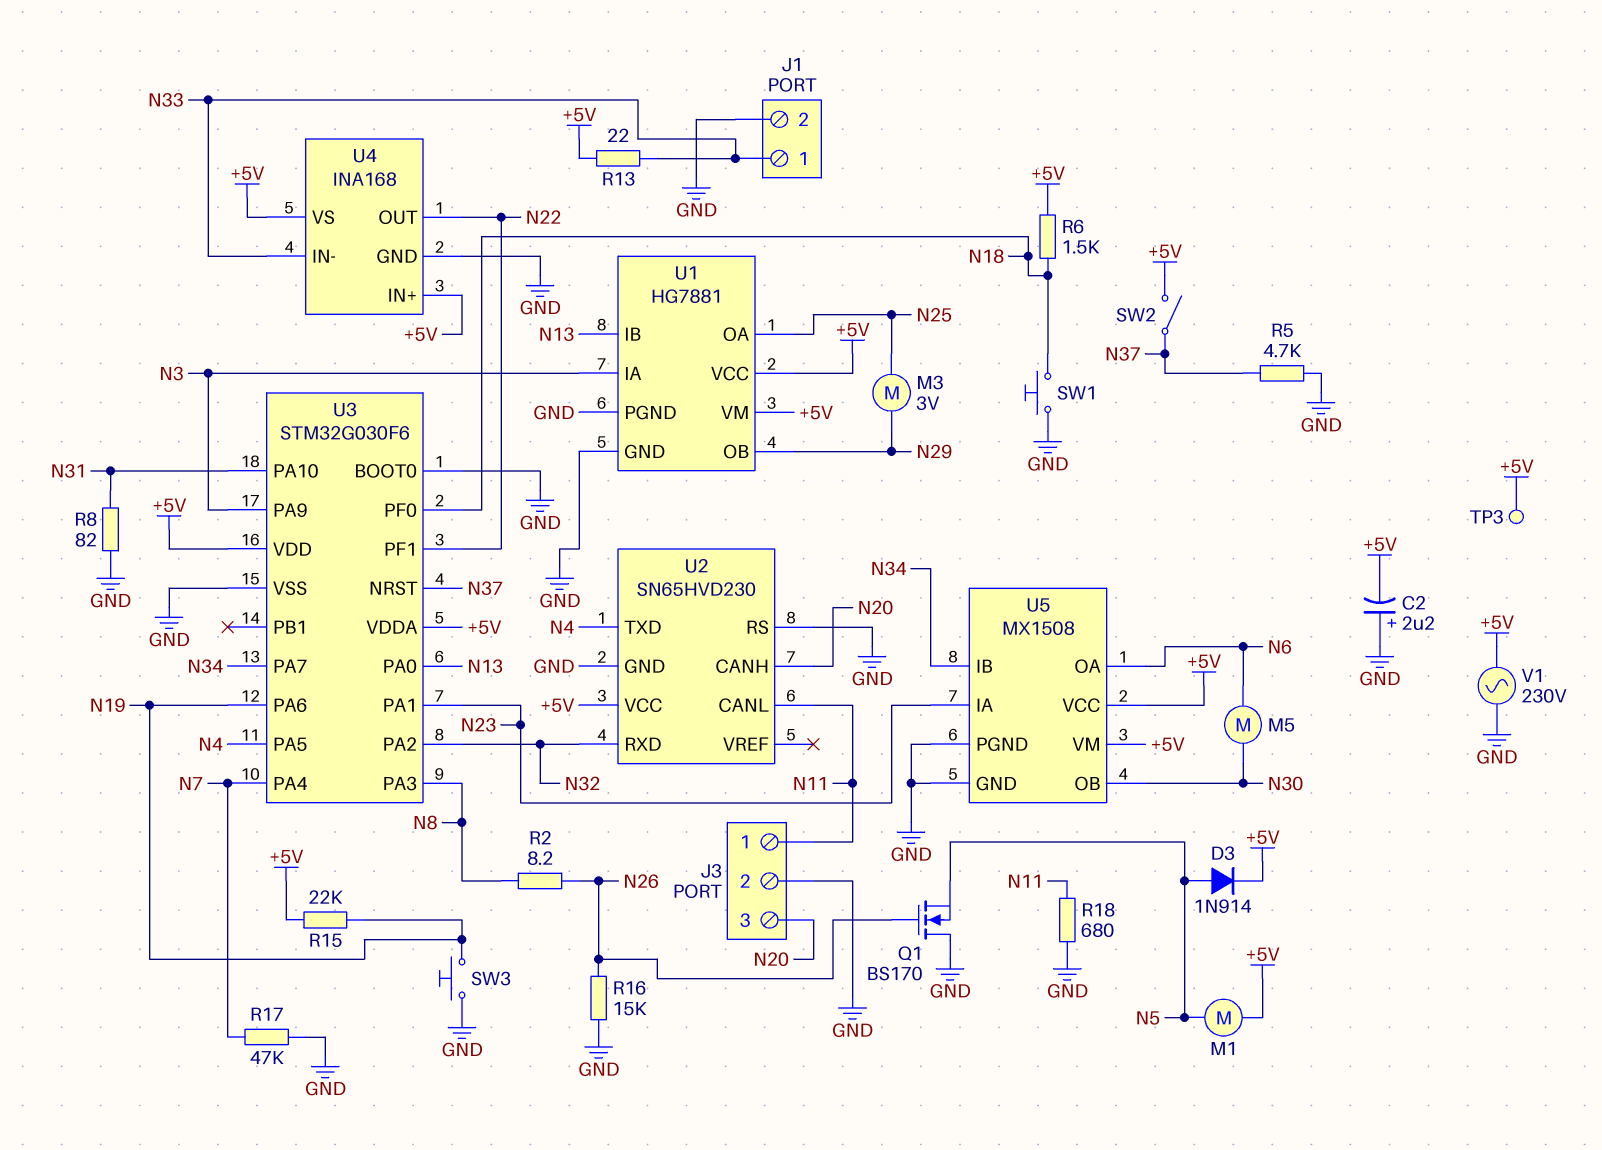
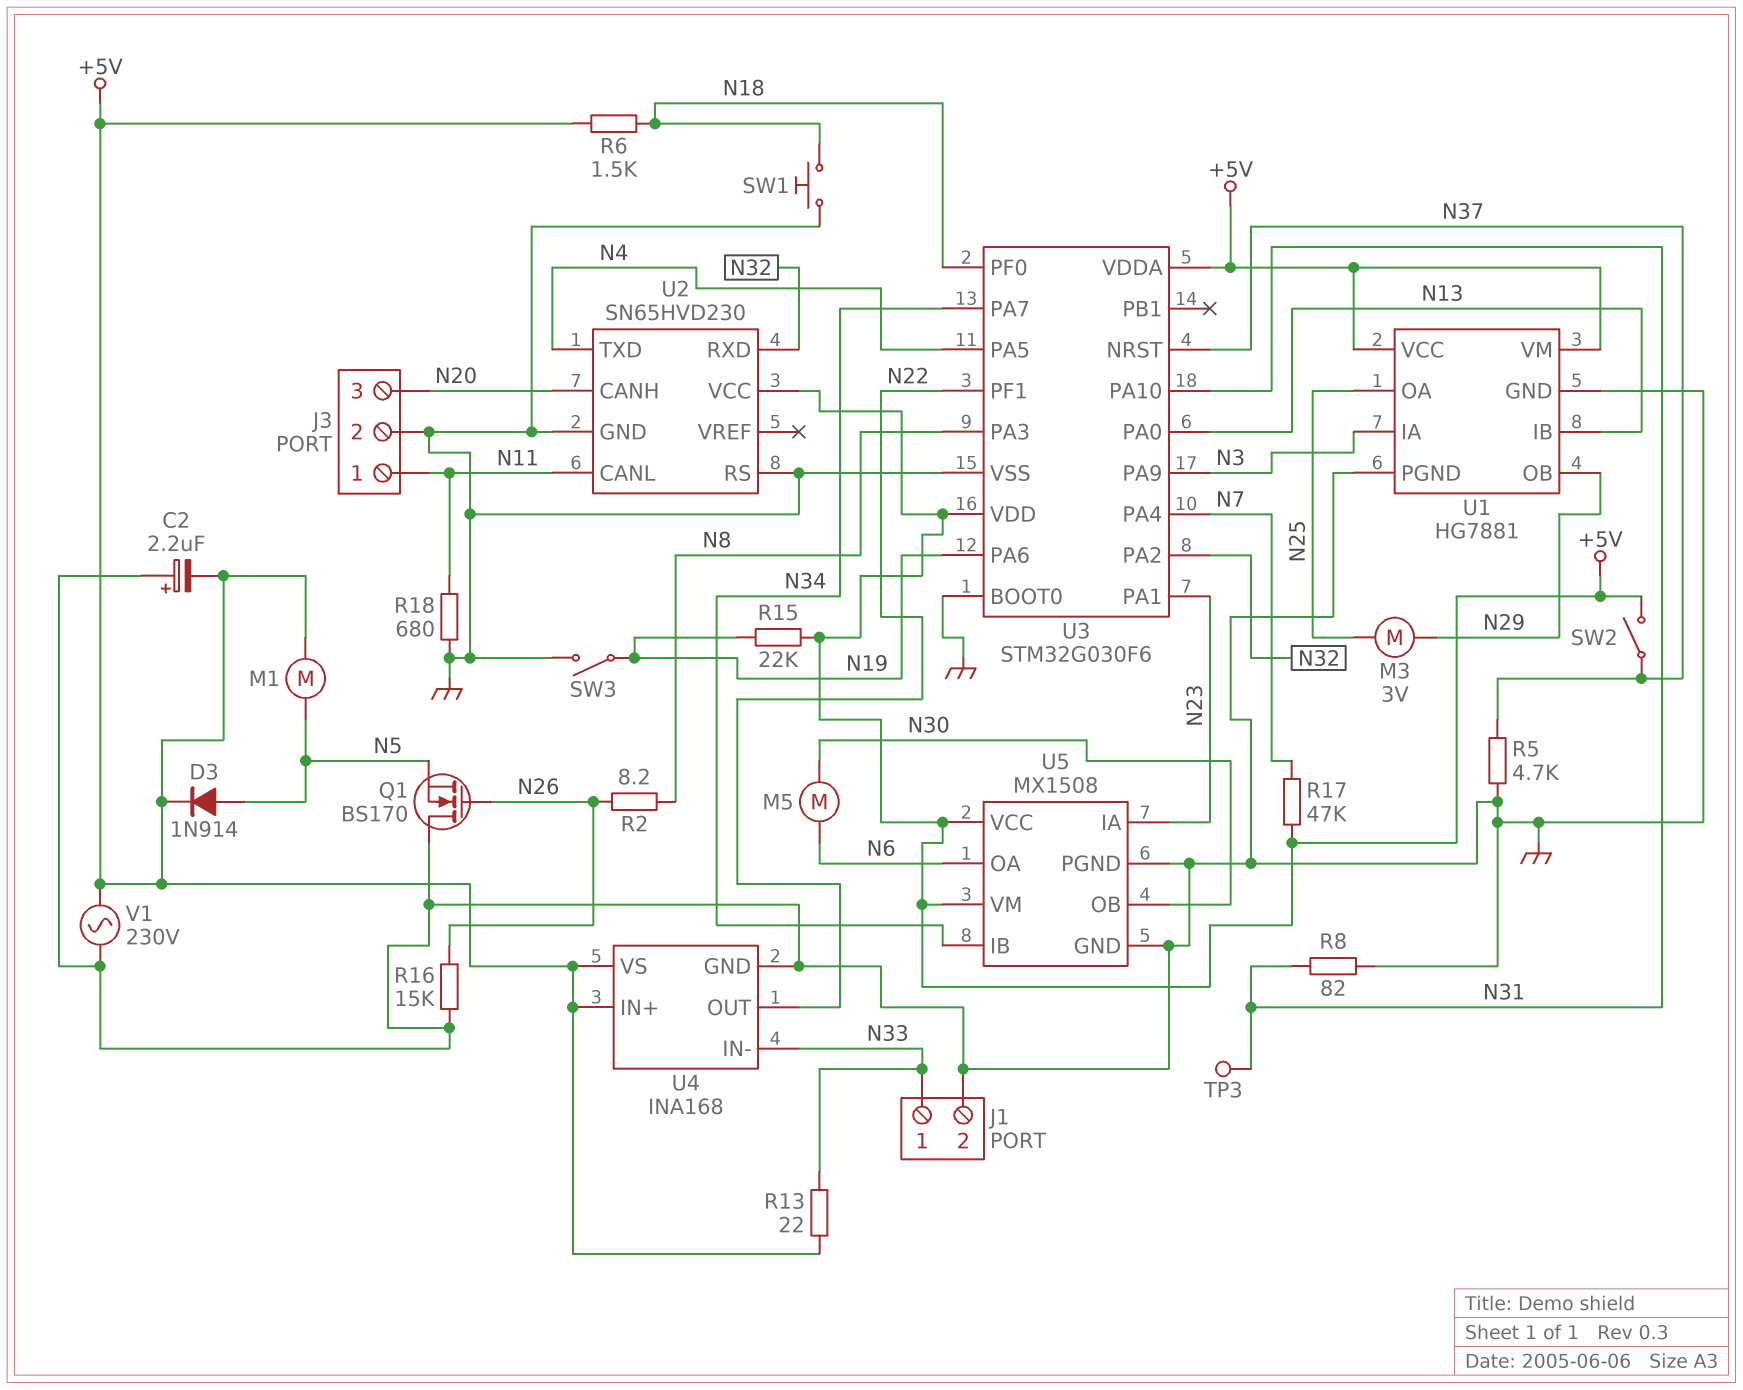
R17: 47k (GND, N7) -> 47k (+5V, N7)
SW3: button (GND, N19) -> switch (GND, N19)
TP3: test point (+5V) -> test point (N31)

